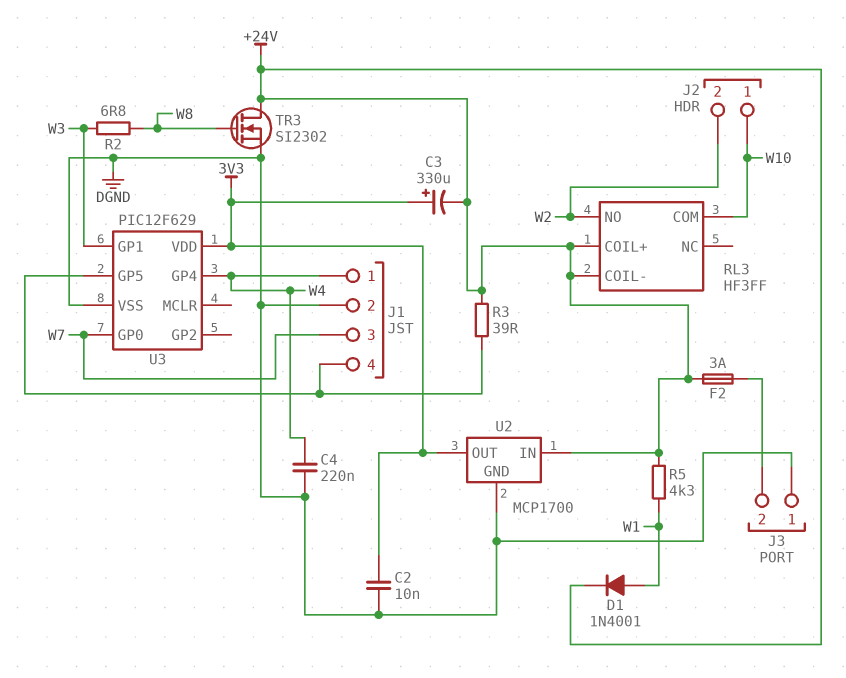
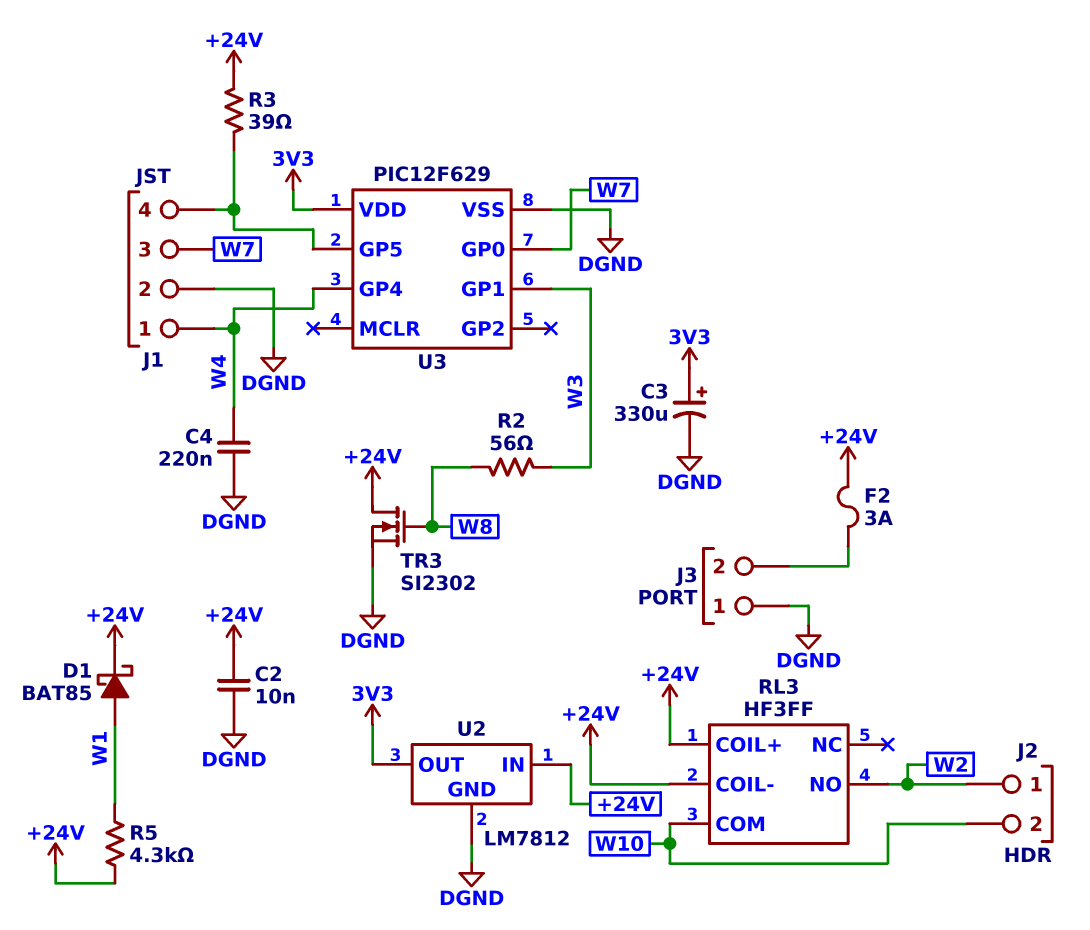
C2: 10nF (3V3, DGND) -> 10nF (+24V, DGND)
C3: 330uF (plus 3V3, minus +24V) -> 330uF (plus 3V3, minus DGND)
D1: diode 1N4001 (A W1, K +24V) -> schottky BAT85 (A W1, K +24V)
J2 pin 1: W10 -> W2
J2 pin 2: W2 -> W10
R2: 6.8 (W3, W8) -> 56 (W3, W8)
U2: MCP1700 -> LM7812

